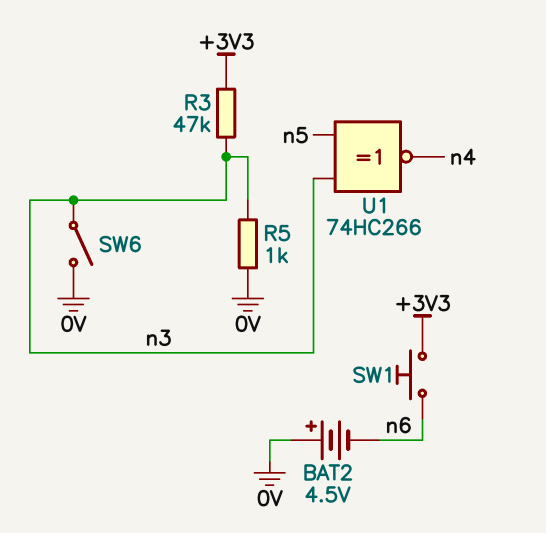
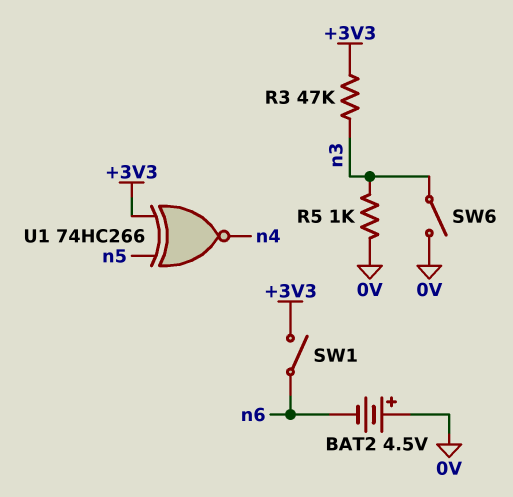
SW1: button (+3V3, n6) -> switch (+3V3, n6)
U1: XNOR 74HC266 (in n3, in n5, out n4) -> XNOR 74HC266 (in +3V3, in n5, out n4)

